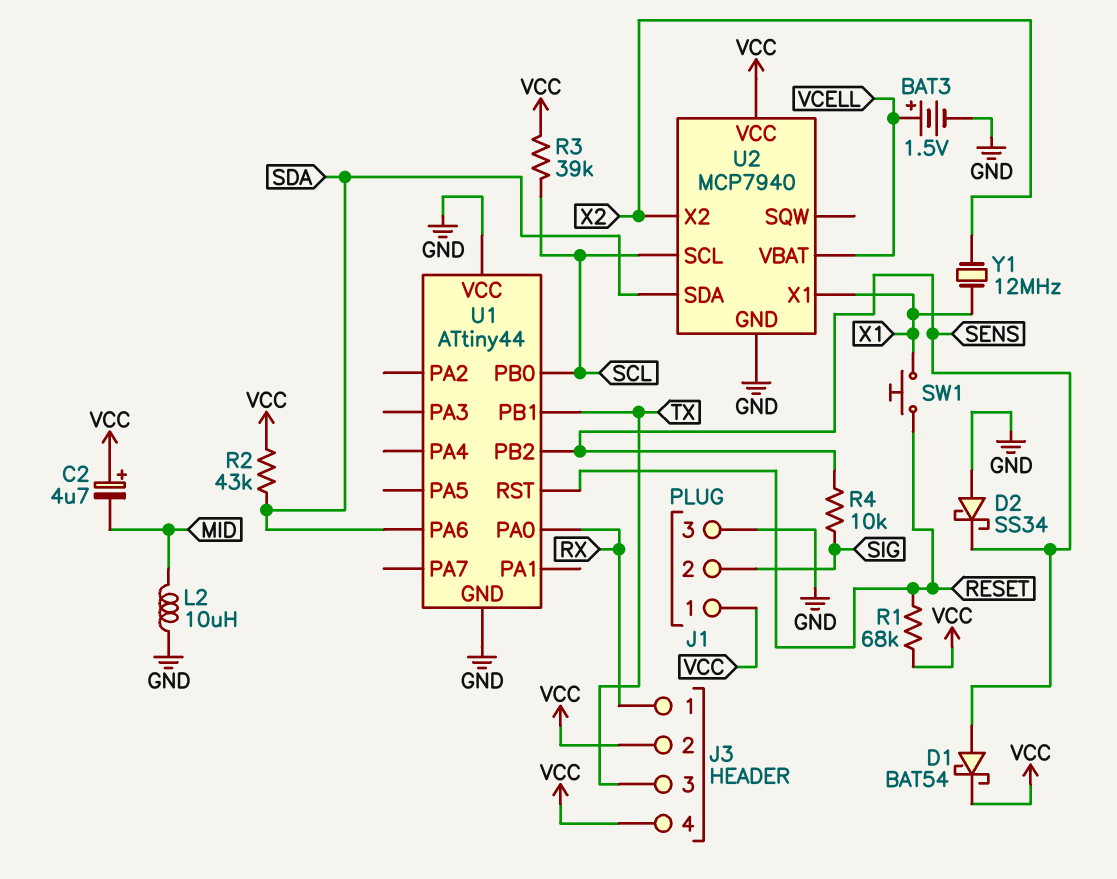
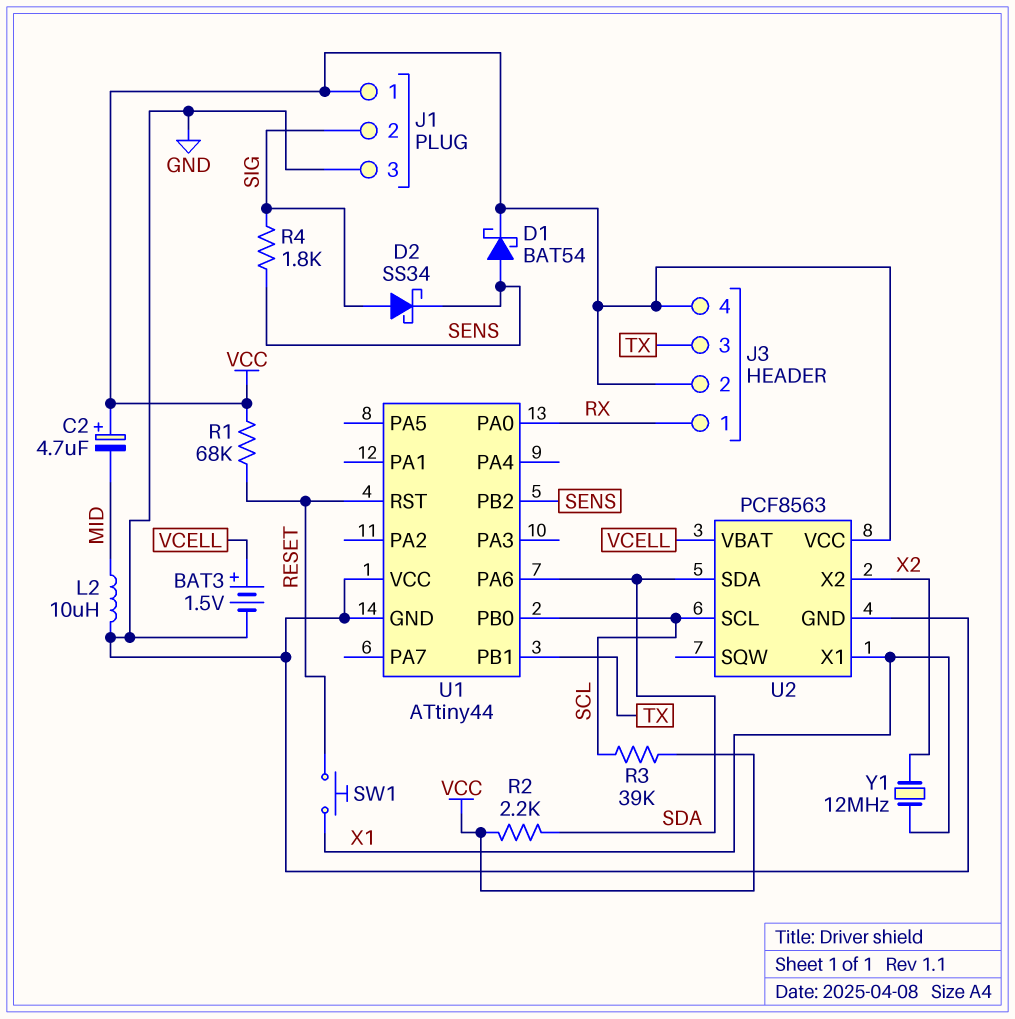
D2: schottky SS34 (A GND, K SENS) -> schottky SS34 (A SIG, K SENS)
R2: 43k (SDA, VCC) -> 2.2k (SDA, VCC)
R4: 10k (SENS, SIG) -> 1.8k (SENS, SIG)
U2: MCP7940 -> PCF8563

